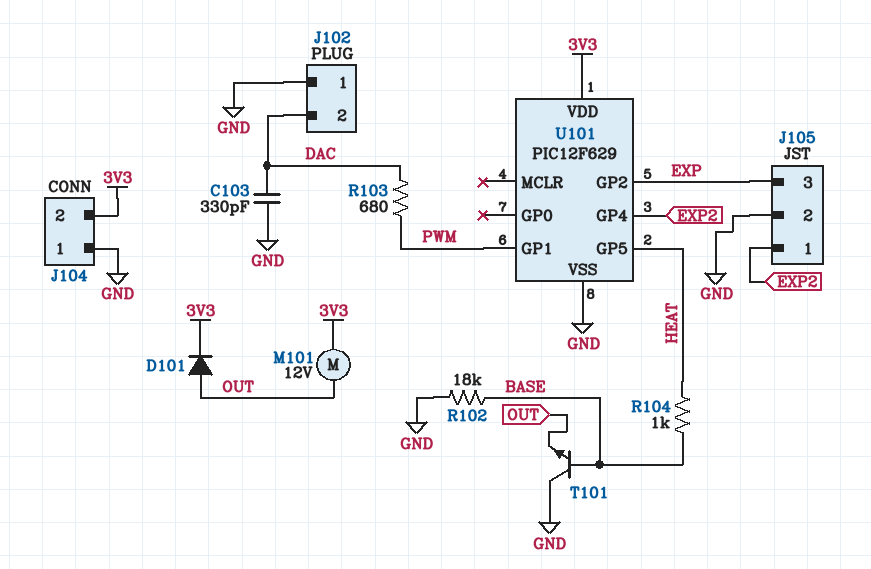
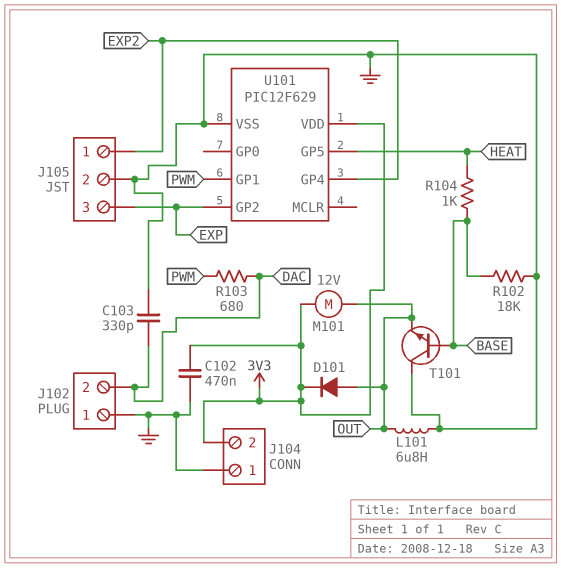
C102: none -> 470nF (3V3, GND)
L101: none -> 6.8uH (GND, OUT)

